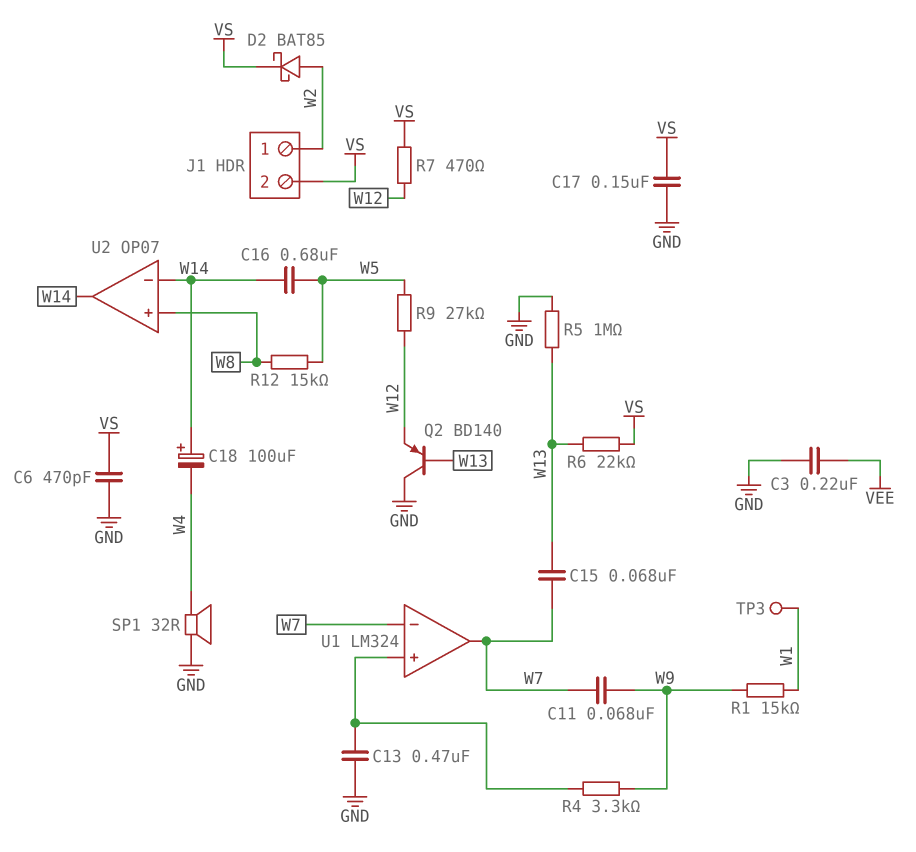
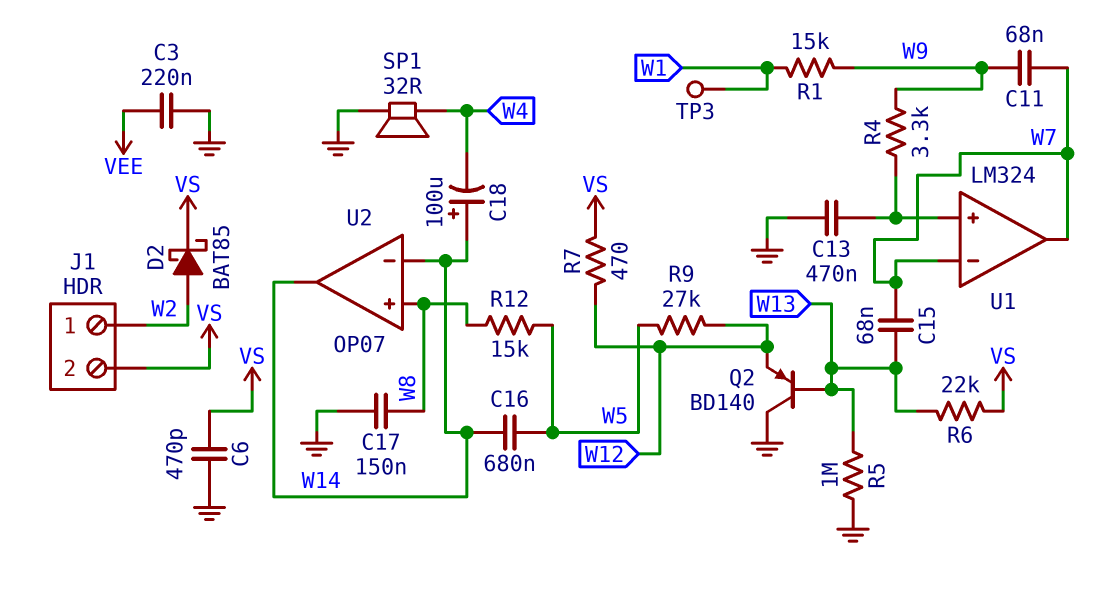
C17: 150nF (GND, VS) -> 150nF (GND, W8)

